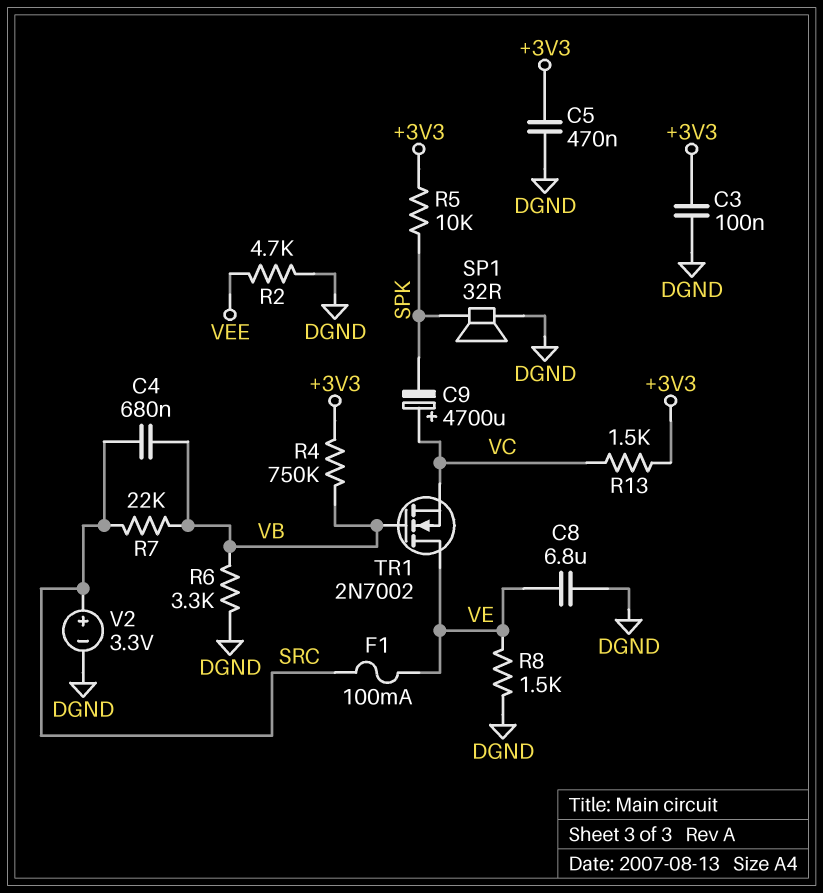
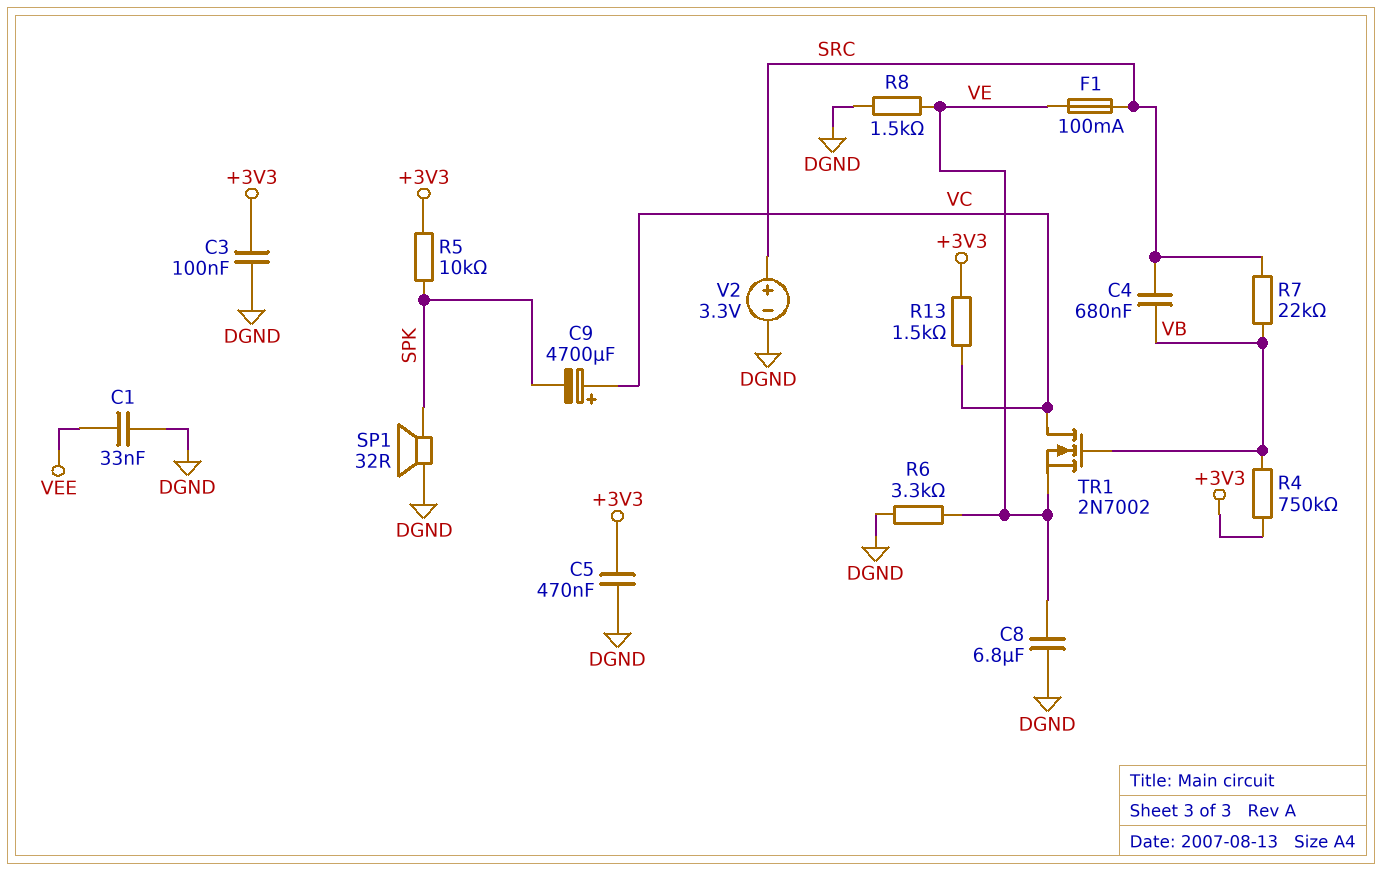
C1: none -> 33nF (DGND, VEE)
R2: 4.7k (DGND, VEE) -> none
R6: 3.3k (DGND, VB) -> 3.3k (DGND, VE)
TR1: NMOS 2N7002 (G VB, D VE, S VC) -> NMOS 2N7002 (G VB, D VC, S VE)

